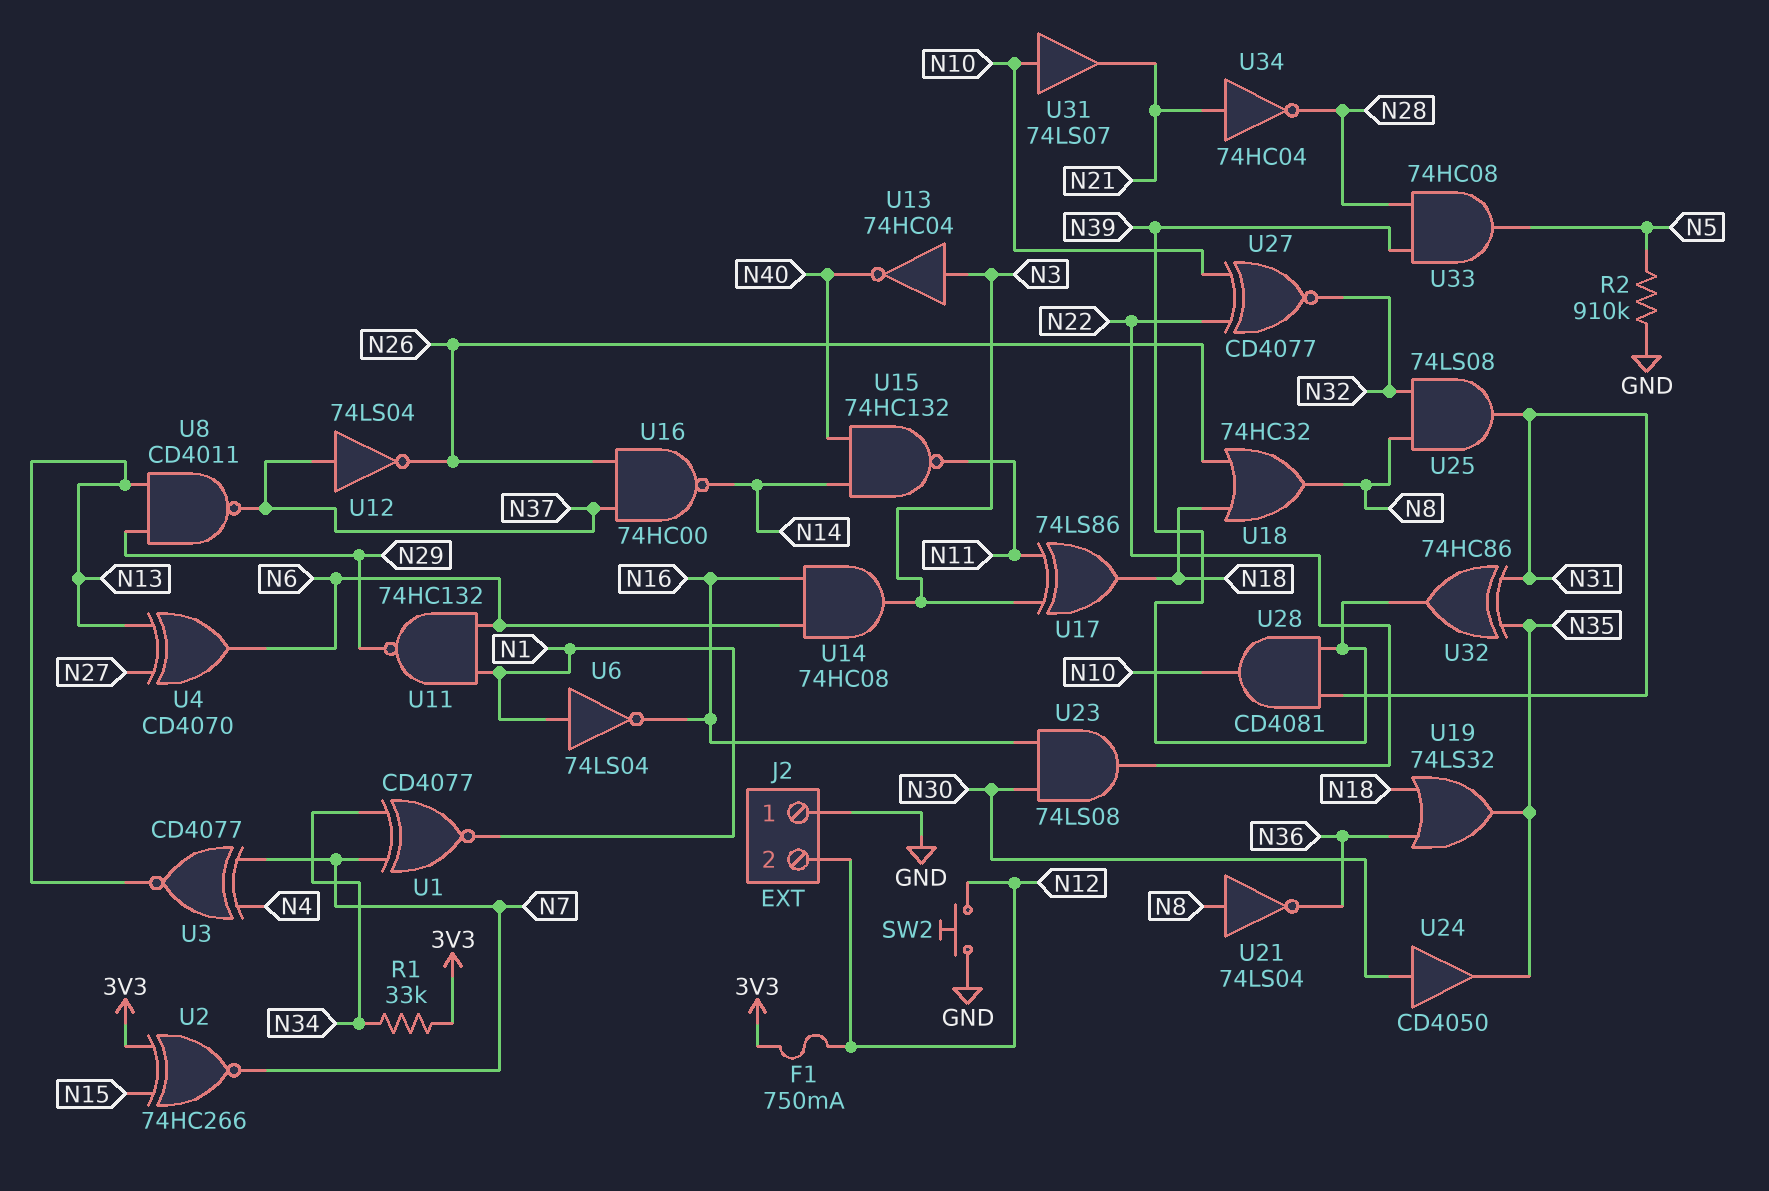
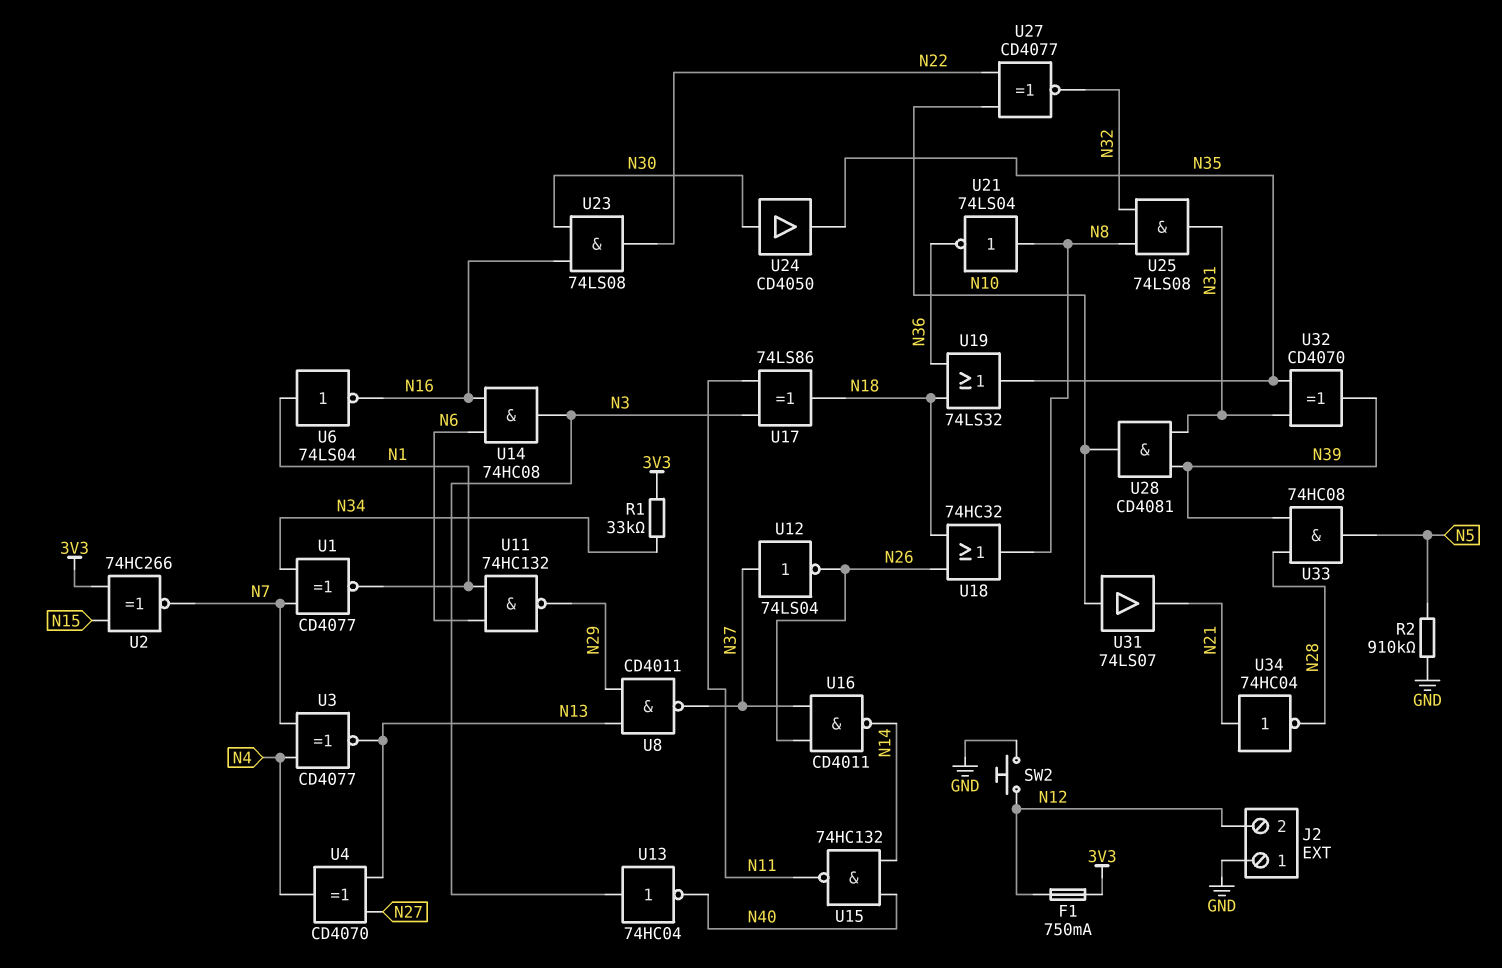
U4: XOR CD4070 (in N13, in N27, out N6) -> XOR CD4070 (in N13, in N27, out N4)
U16: NAND 74HC00 (in N26, in N37, out N14) -> NAND CD4011 (in N26, in N37, out N14)
U32: XOR 74HC86 (in N31, in N35, out N39) -> XOR CD4070 (in N31, in N35, out N39)

